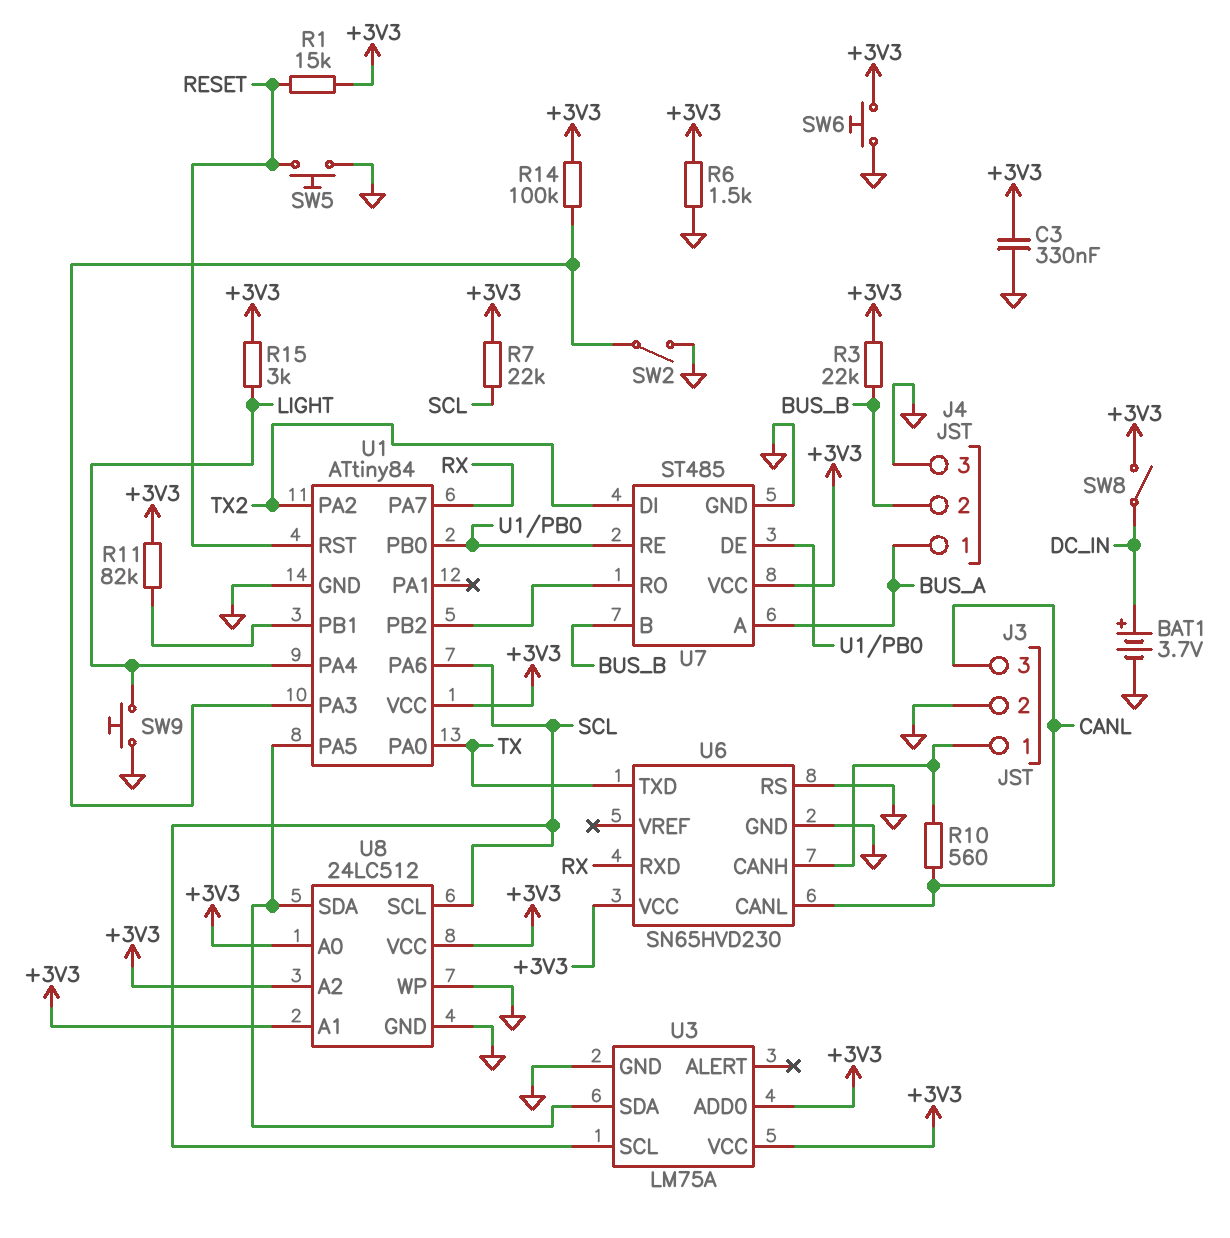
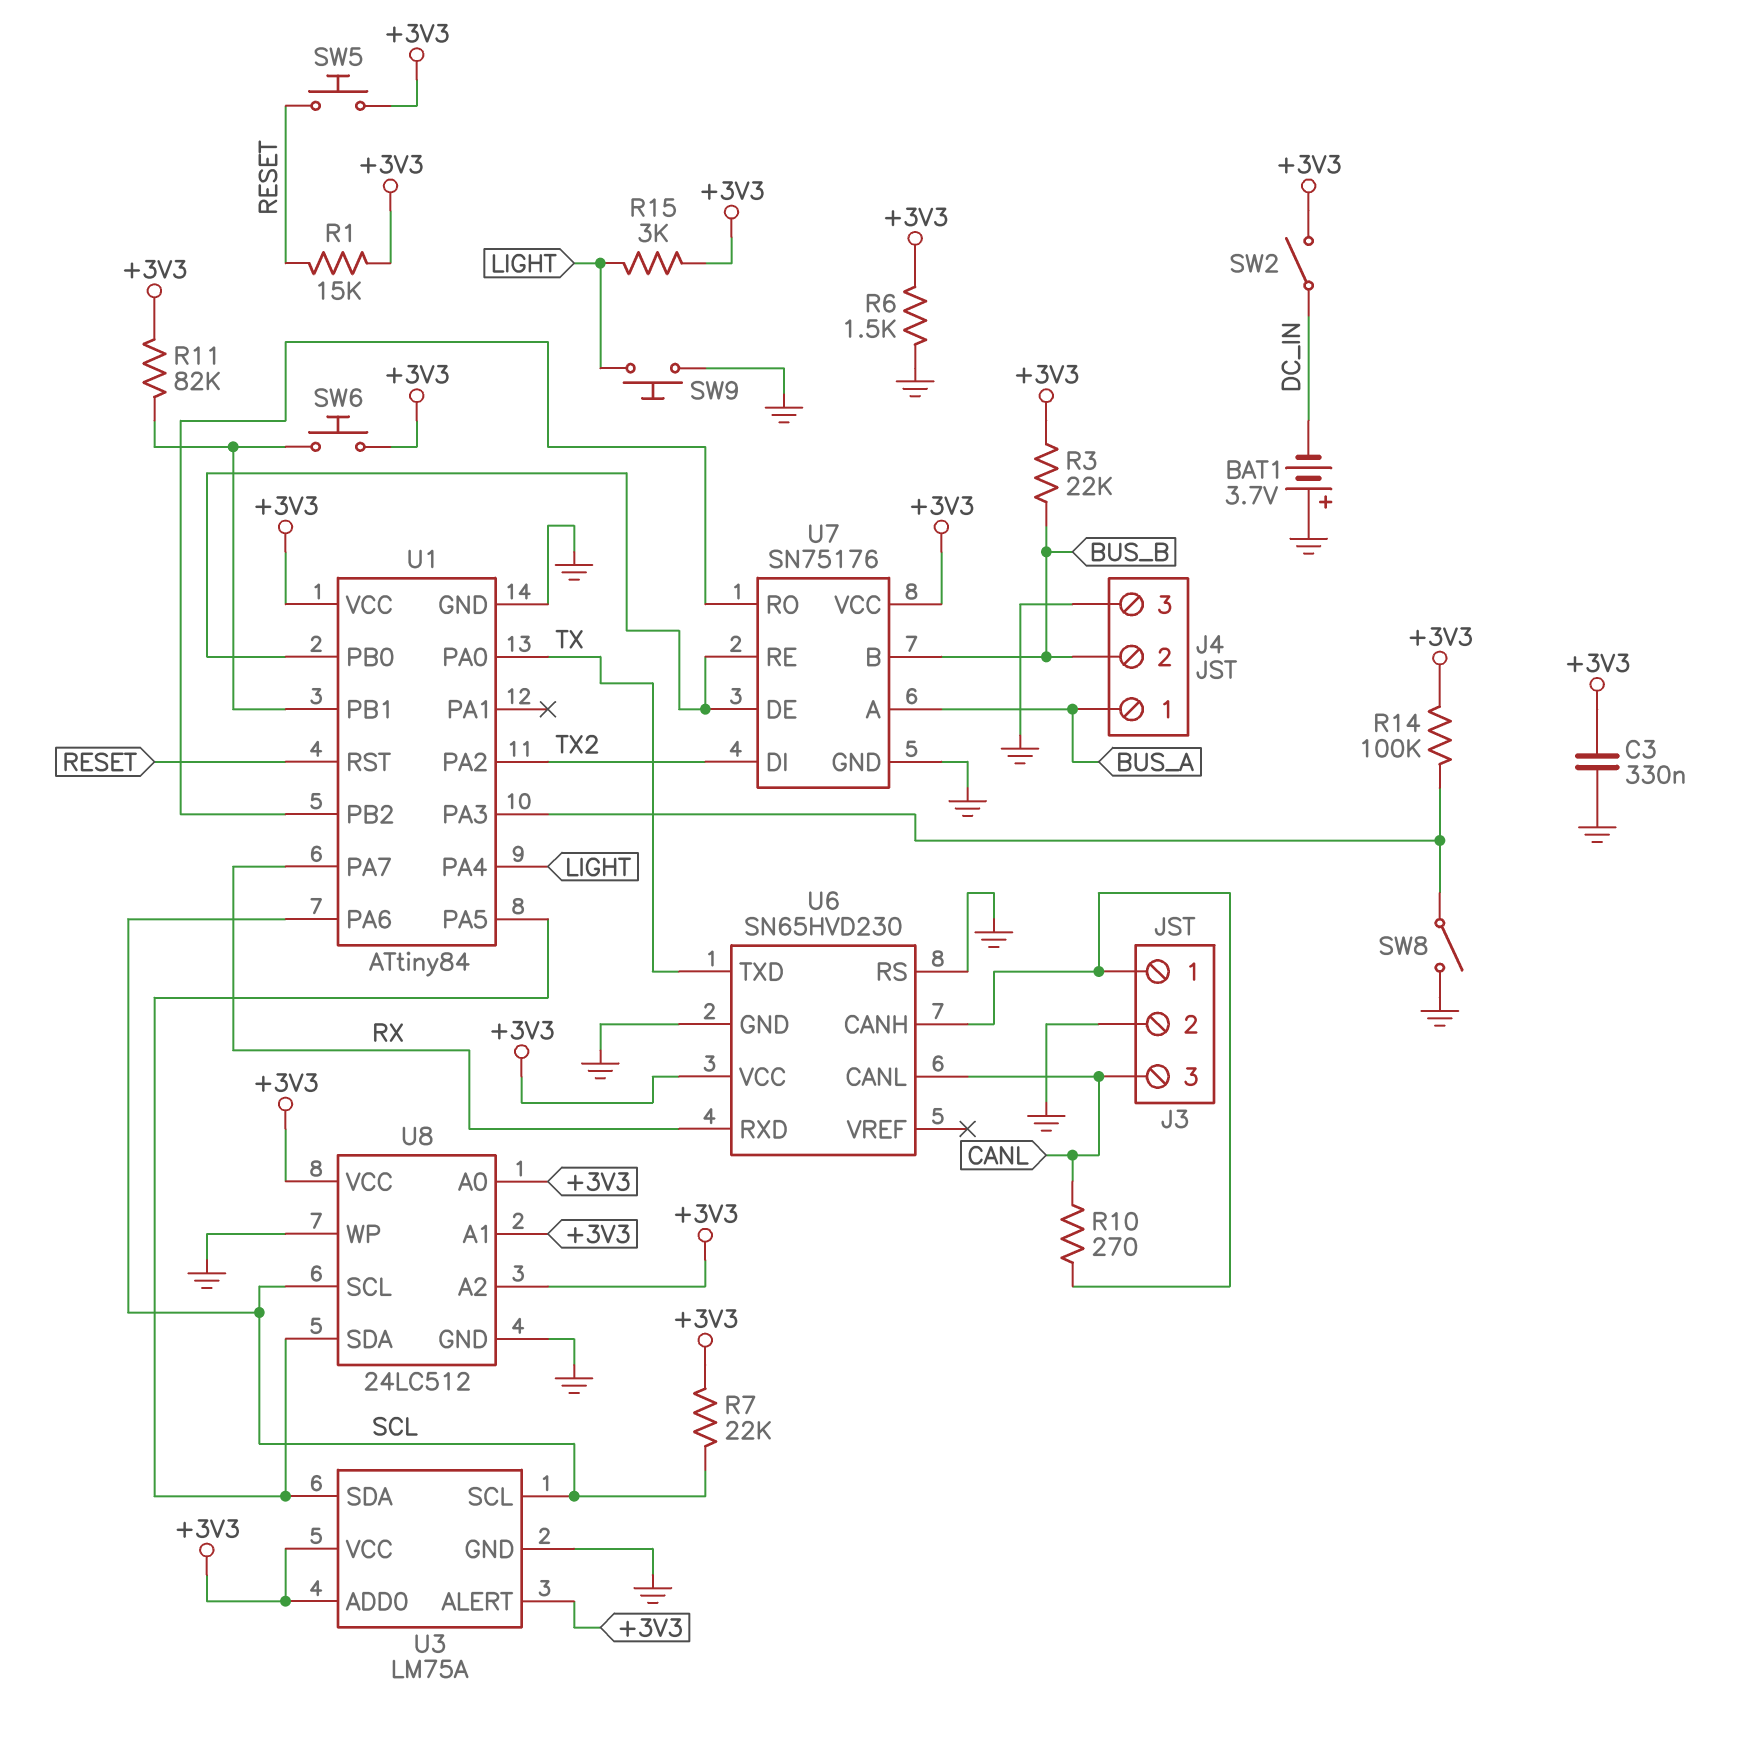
BAT1: 3.7V (plus DC_IN, minus GND) -> 3.7V (plus GND, minus DC_IN)
R10: 560 (CANL, J3/1) -> 270 (CANL, J3/1)
SW2: switch (GND, U1/PA3) -> switch (+3V3, DC_IN)
SW5: button (GND, RESET) -> button (+3V3, RESET)
SW6: button (+3V3, GND) -> button (+3V3, U1/PB1)
SW8: switch (+3V3, DC_IN) -> switch (GND, U1/PA3)
U3 pin ALERT: none -> +3V3
U7: ST485 -> SN75176

